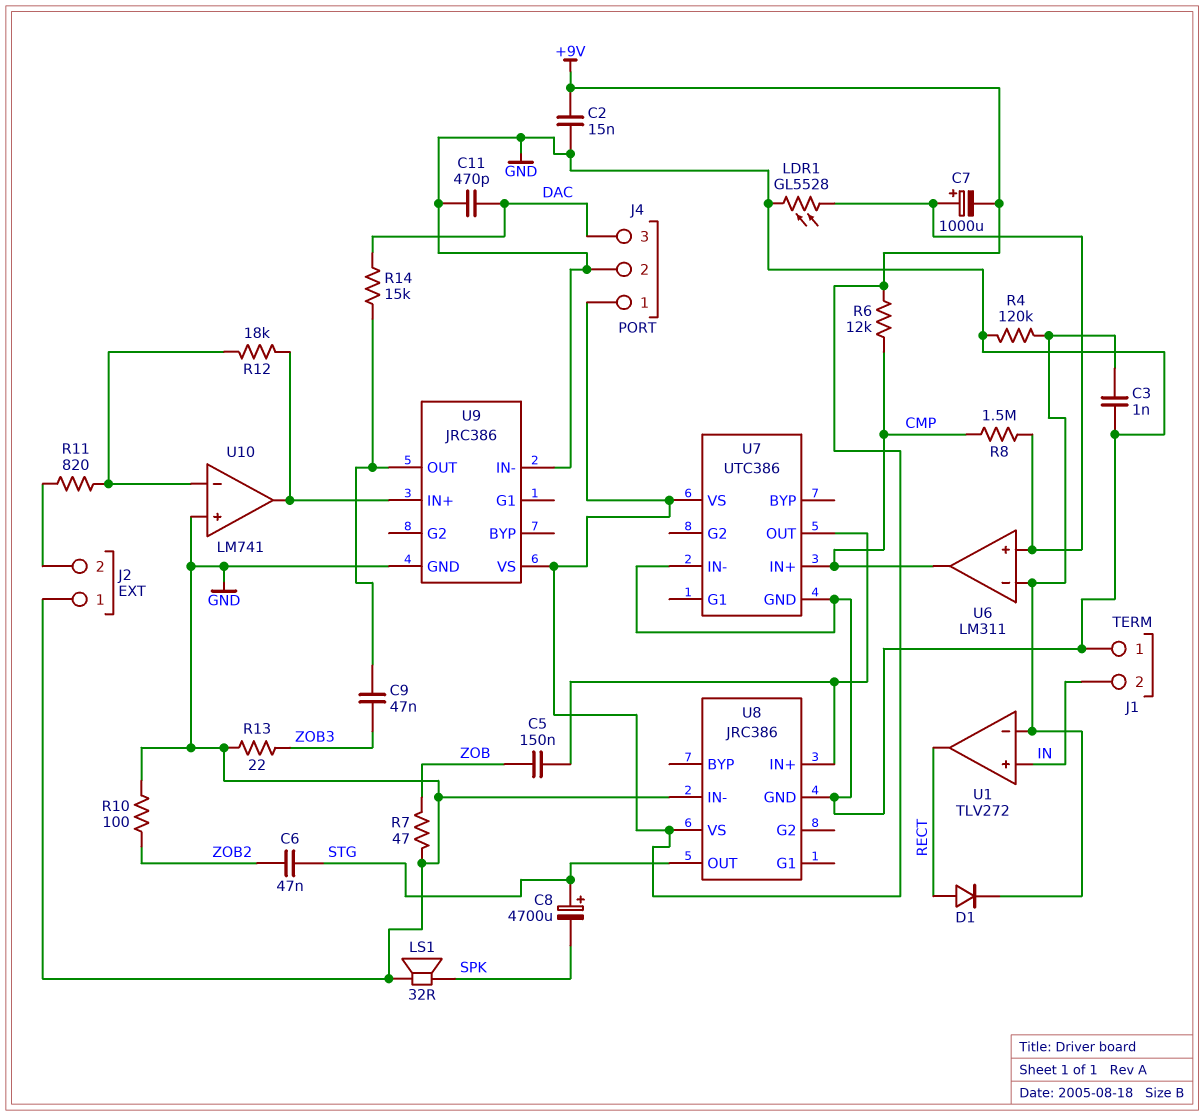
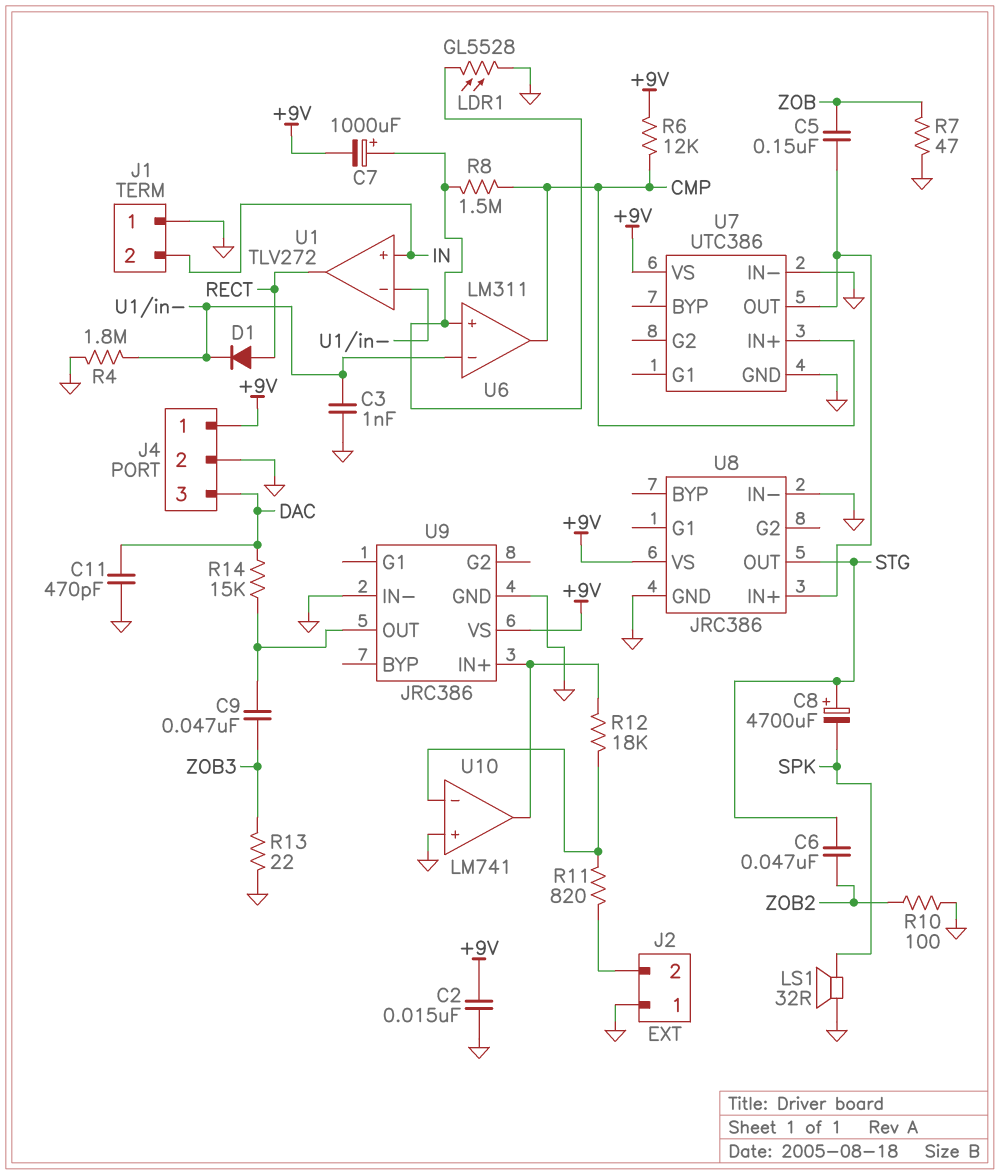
R4: 120k (GND, U1/in-) -> 1.8M (GND, U1/in-)

